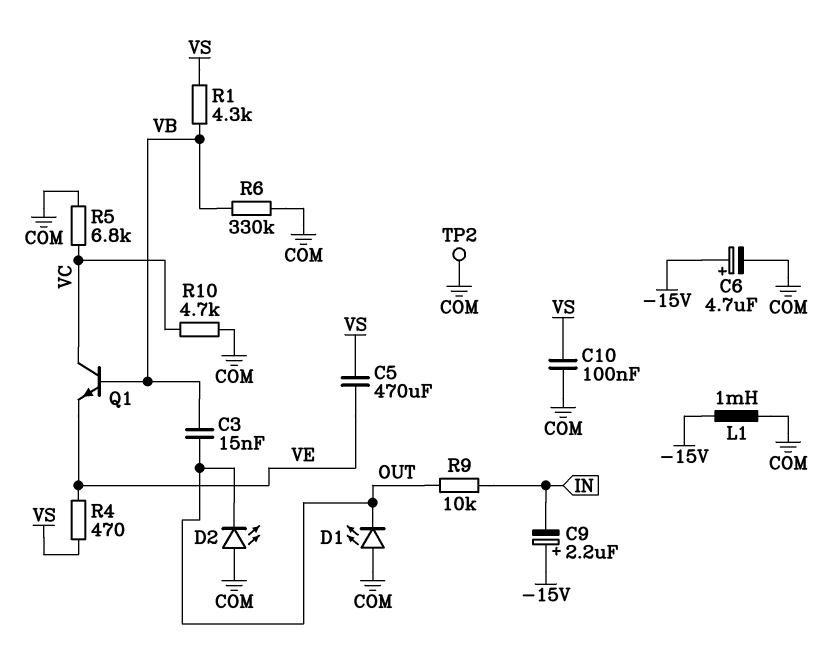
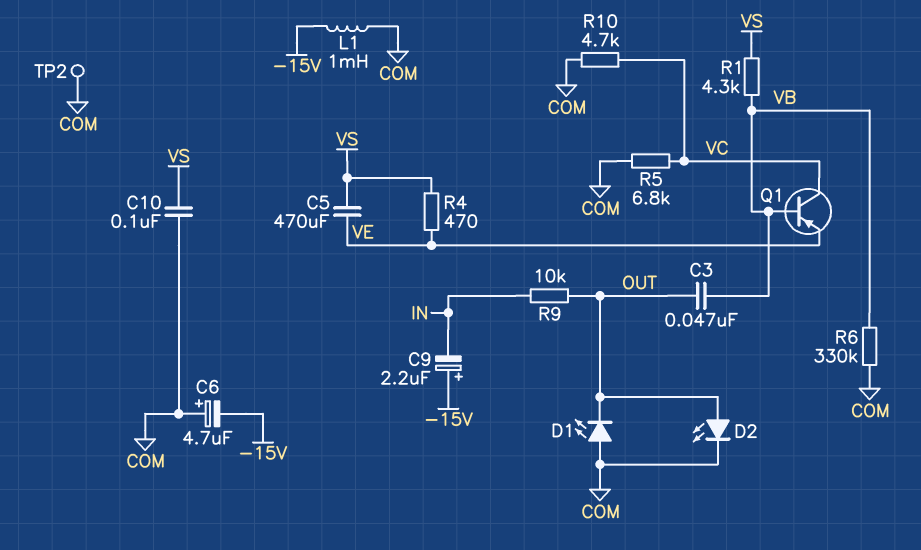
C3: 15nF (OUT, VB) -> 47nF (OUT, VB)
C6: 4.7uF (plus -15V, minus COM) -> 4.7uF (plus COM, minus -15V)
D2: LED (A COM, K OUT) -> LED (A OUT, K COM)
Q1: NPN (B VB, C VC, E VE) -> PNP (B VB, C VC, E VE)

